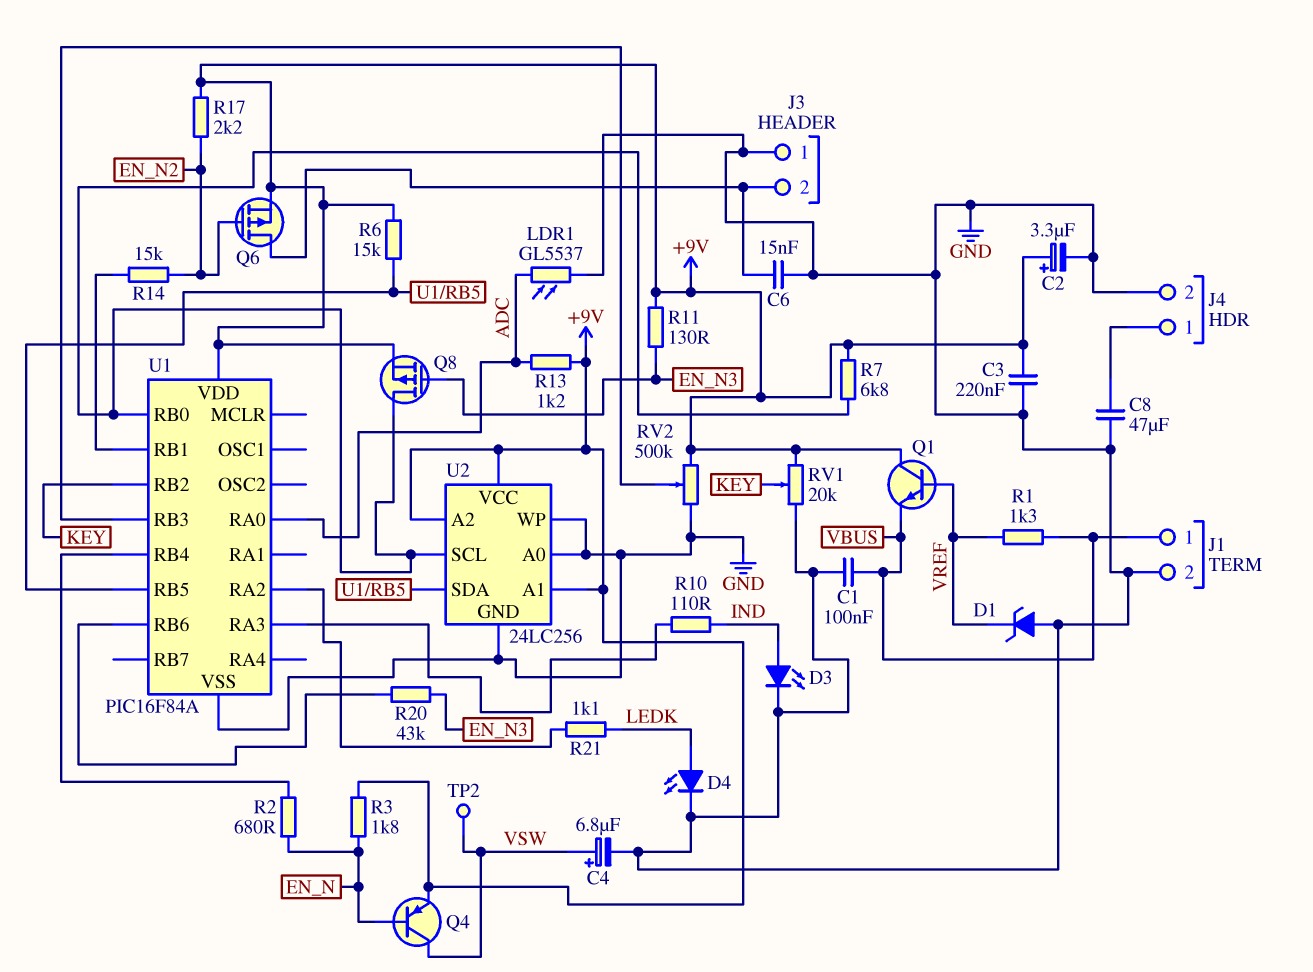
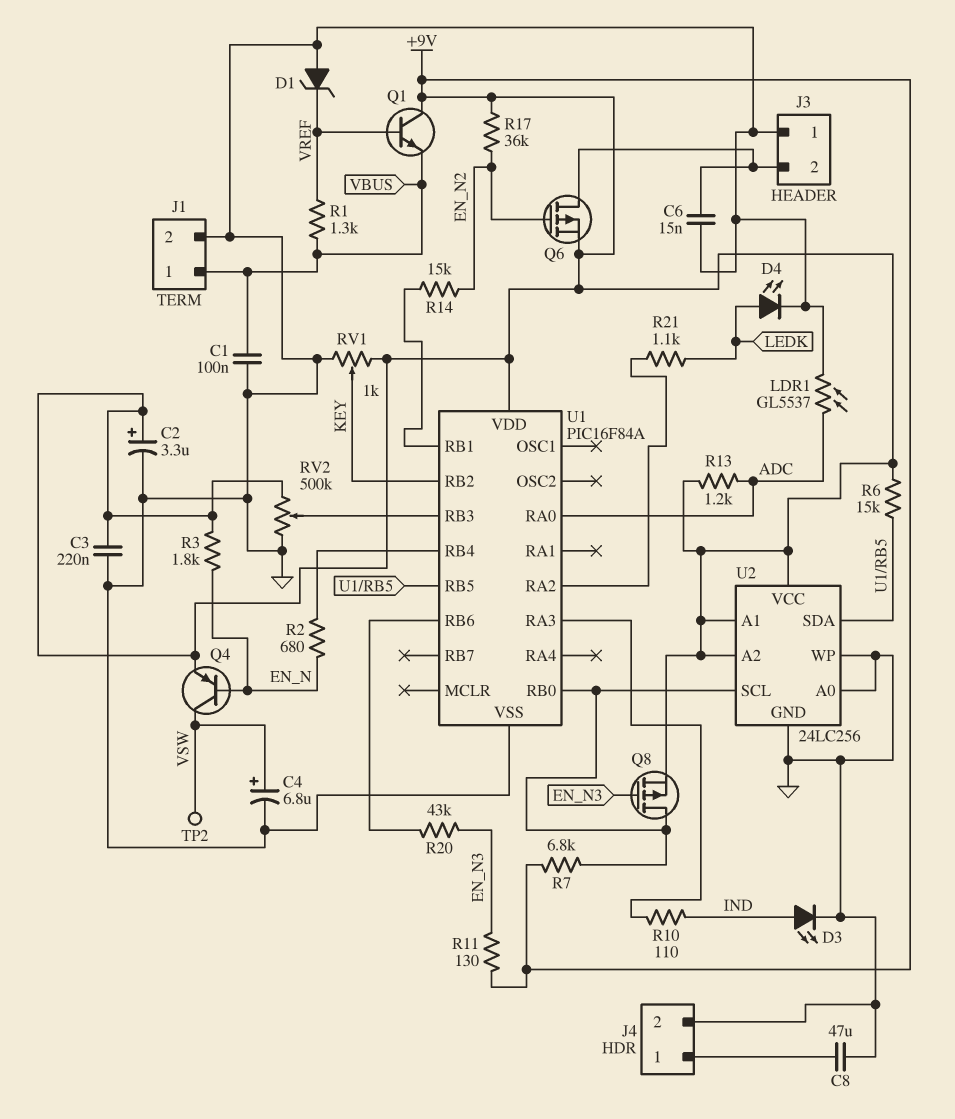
R17: 2.2k (+9V, EN_N2) -> 36k (+9V, EN_N2)
RV1: 20k (+9V, GND, wiper KEY) -> 1k (+9V, GND, wiper KEY)

